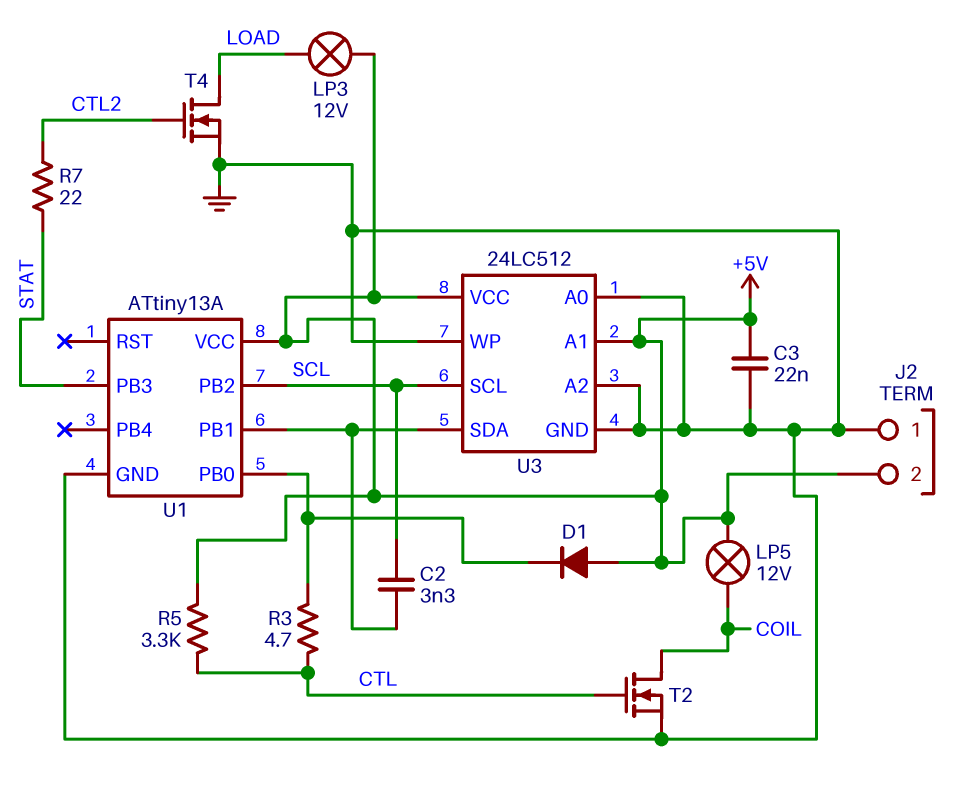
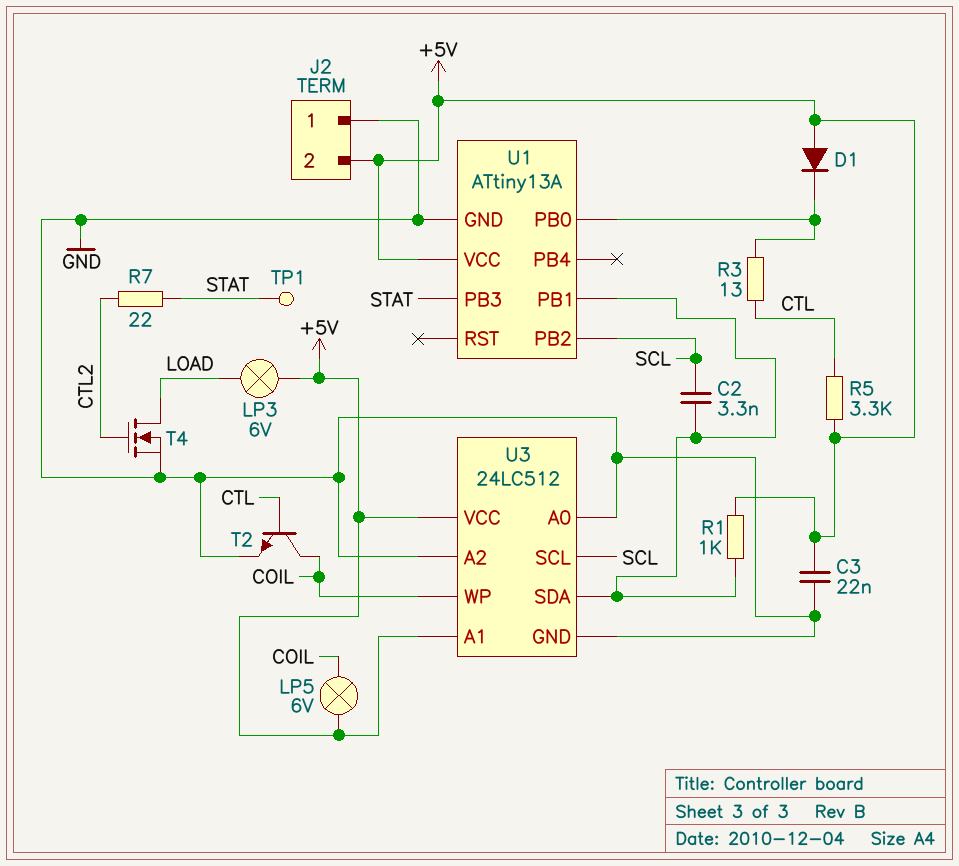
LP3: lamp 12V (+5V, LOAD) -> lamp 6V (+5V, LOAD)
LP5: lamp 12V (+5V, COIL) -> lamp 6V (+5V, COIL)
R1: none -> 1k (+5V, U1/PB1)
R3: 4.7 (CTL, U1/PB0) -> 13 (CTL, U1/PB0)
T2: NMOS (G CTL, D COIL, S GND) -> NPN (B CTL, C COIL, E GND)
TP1: none -> test point (STAT)
U3 pin WP: GND -> COIL

